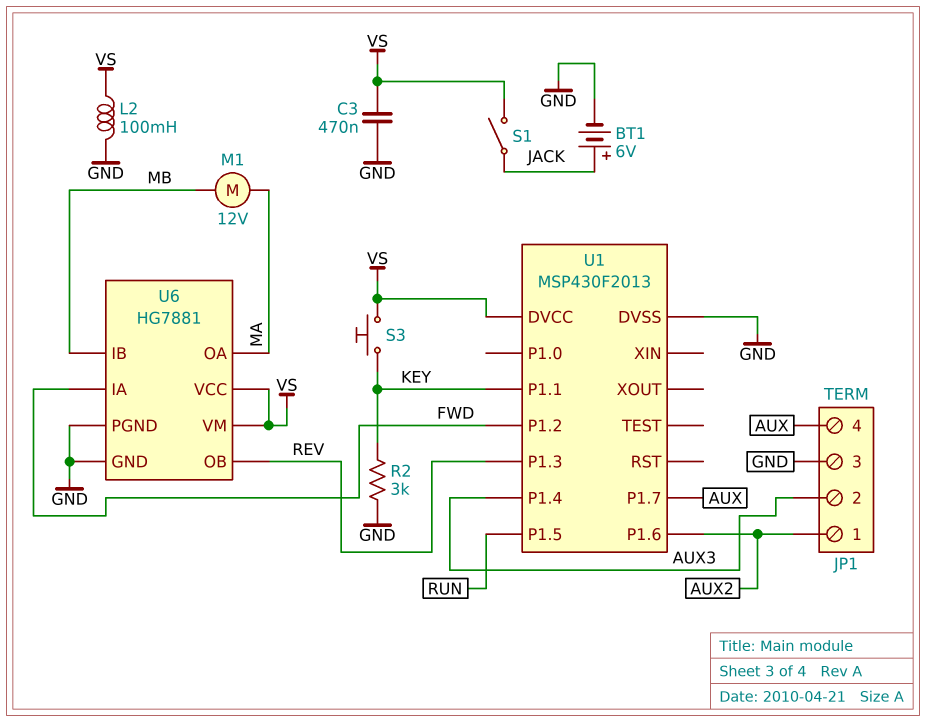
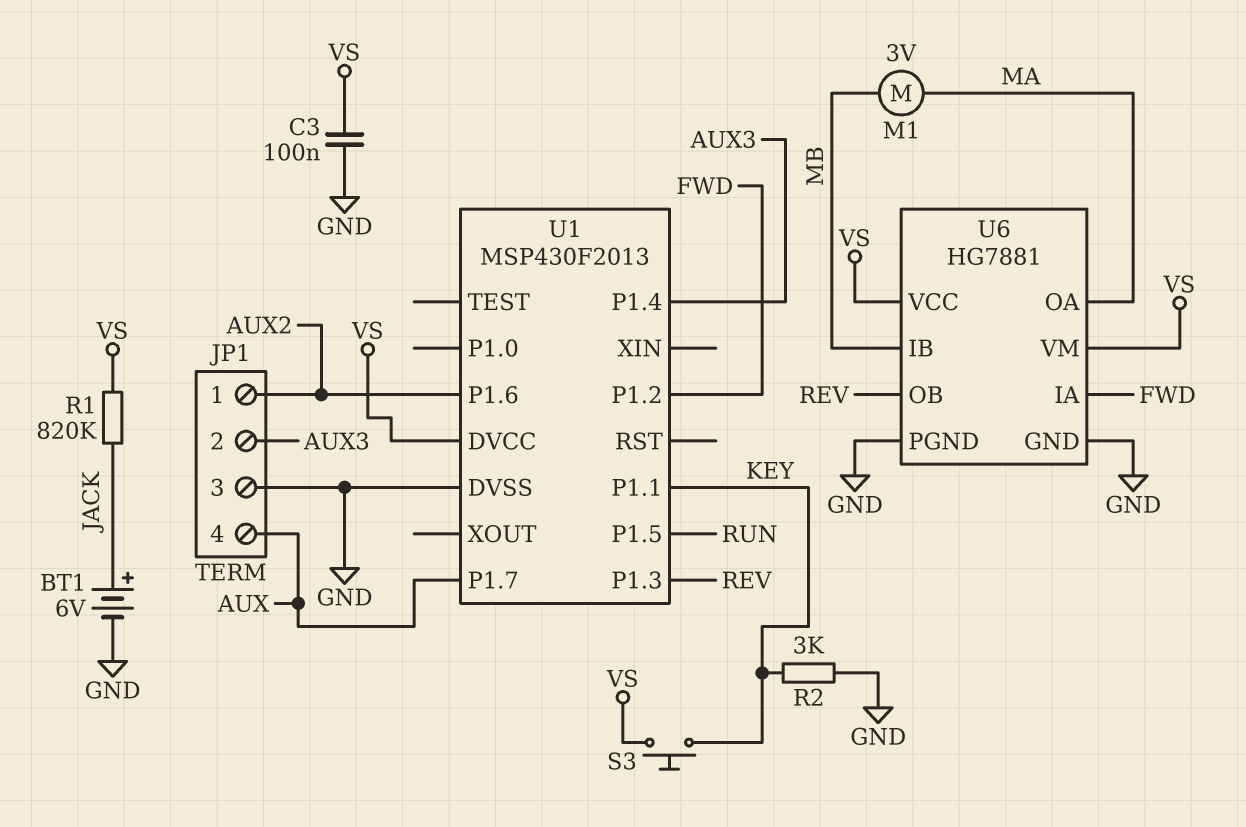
C3: 470nF (GND, VS) -> 100nF (GND, VS)
L2: 100mH (GND, VS) -> none
M1: motor 12V (MA, MB) -> motor 3V (MA, MB)
R1: none -> 820k (JACK, VS)
S1: switch (JACK, VS) -> none

